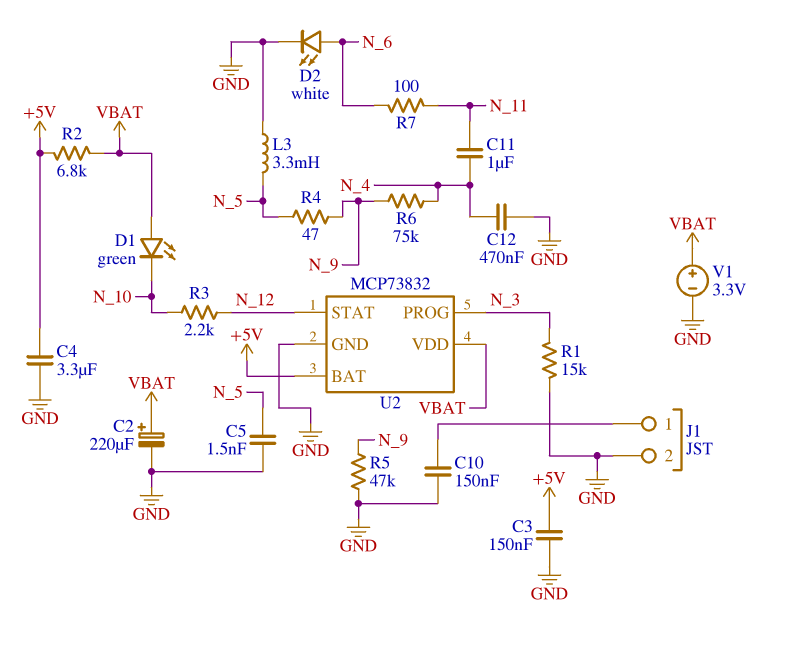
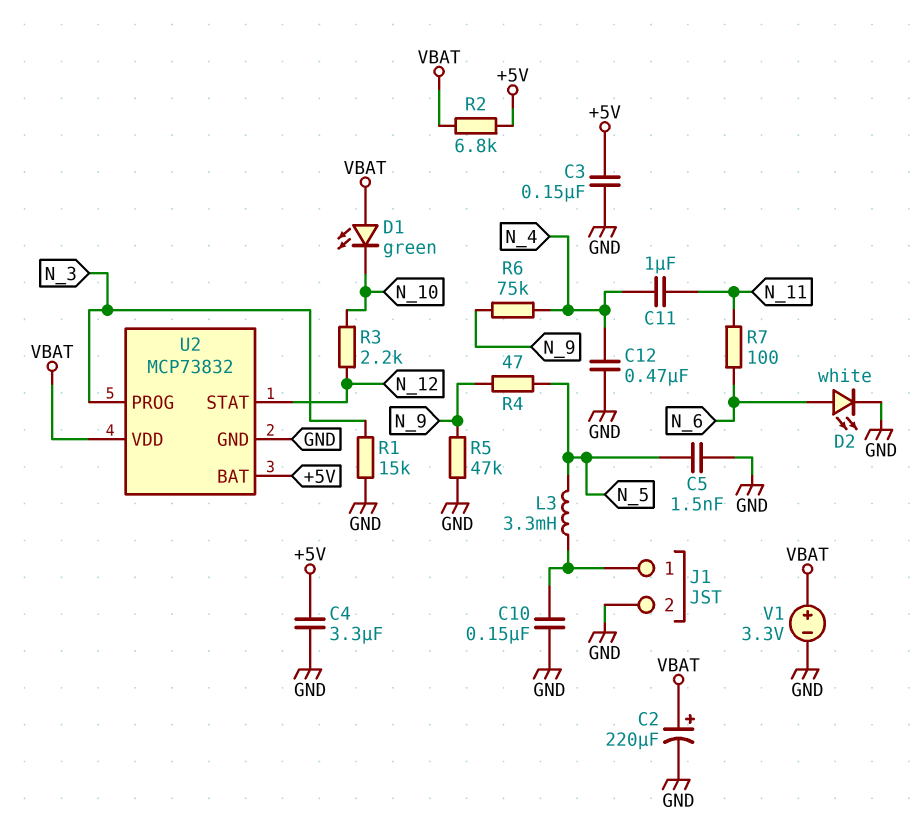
L3: 3.3mH (GND, N_5) -> 3.3mH (J1/1, N_5)

